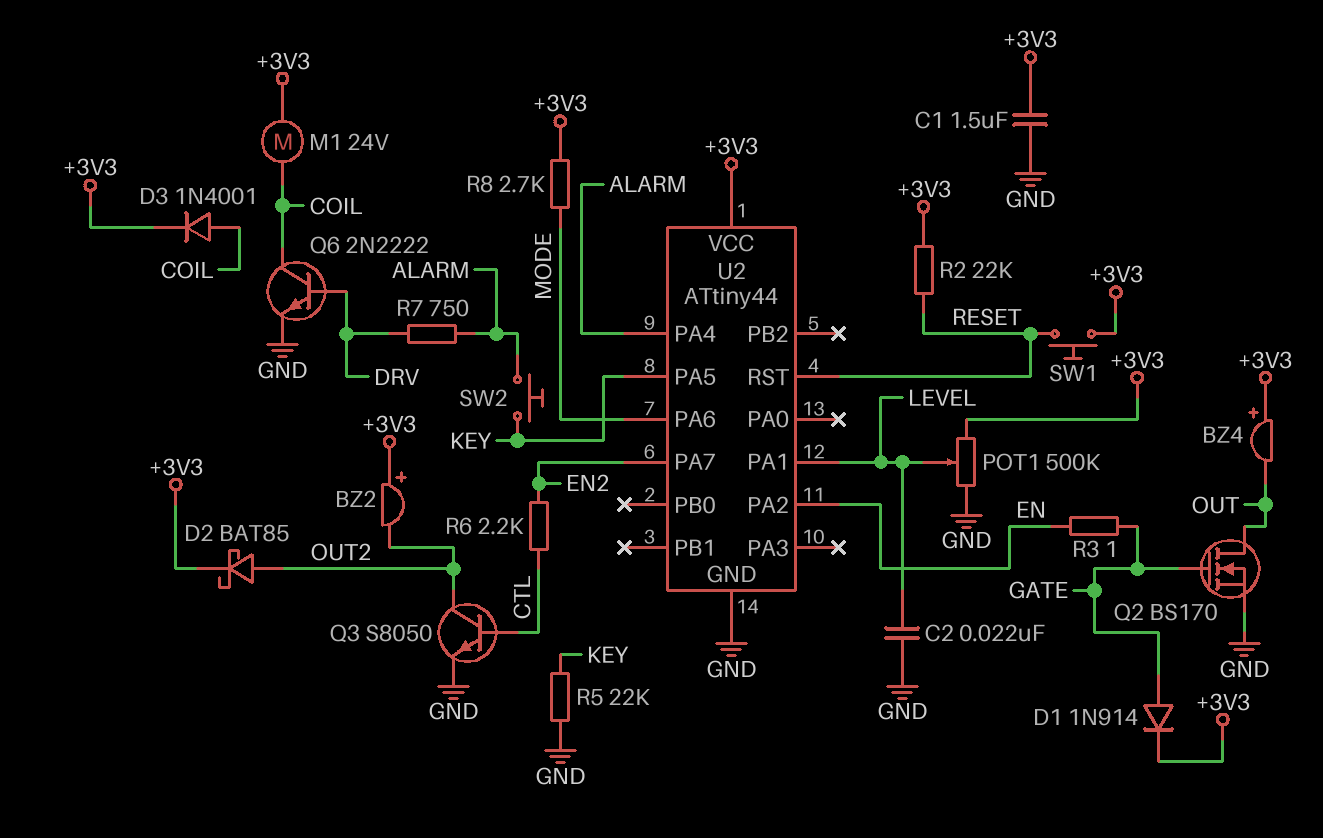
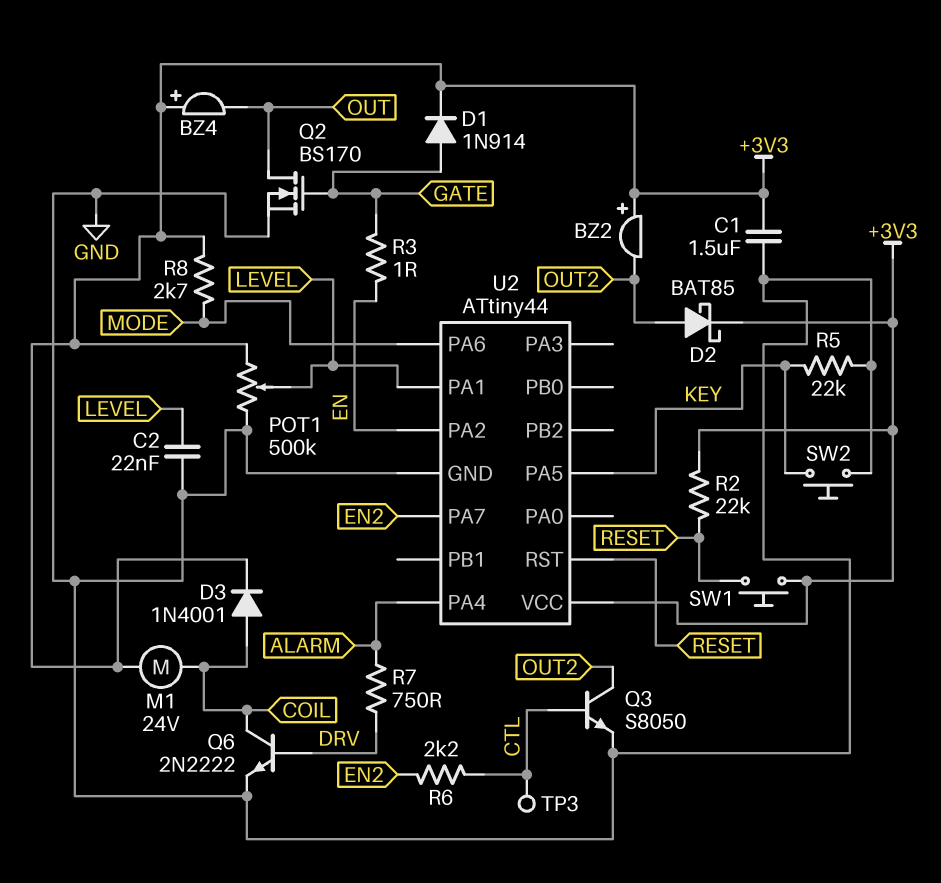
SW2: button (ALARM, KEY) -> button (GND, KEY)
TP3: none -> test point (CTL)

